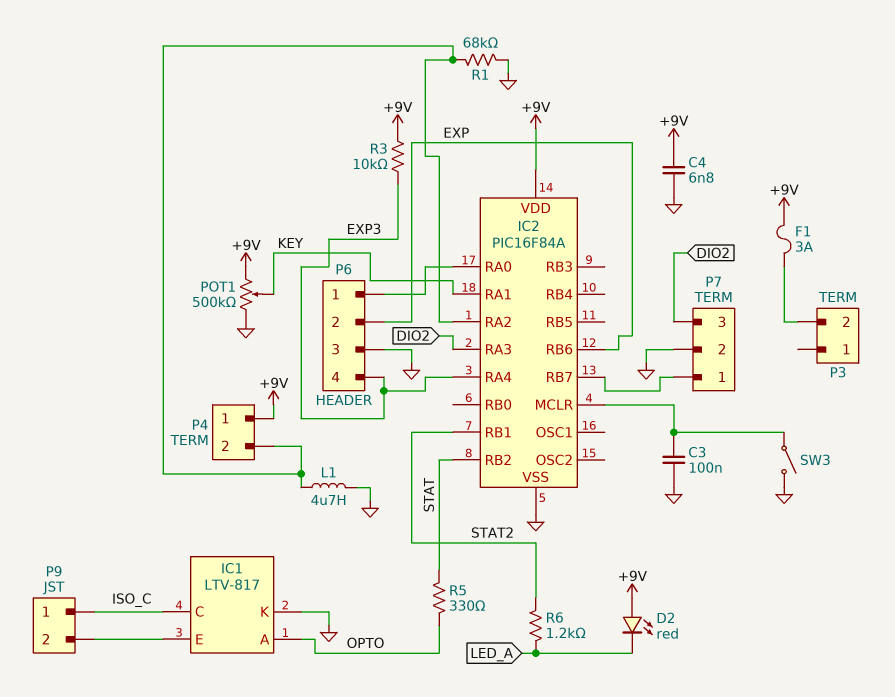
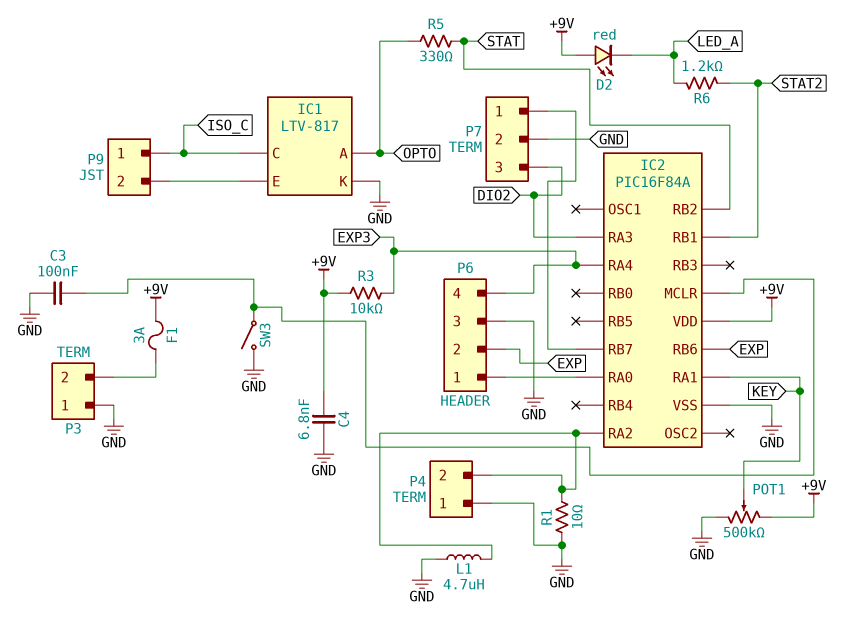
P3 pin 1: none -> GND
P4 pin 1: +9V -> GND
R1: 68k (GND, IC2/RA2) -> 10 (GND, IC2/RA2)

